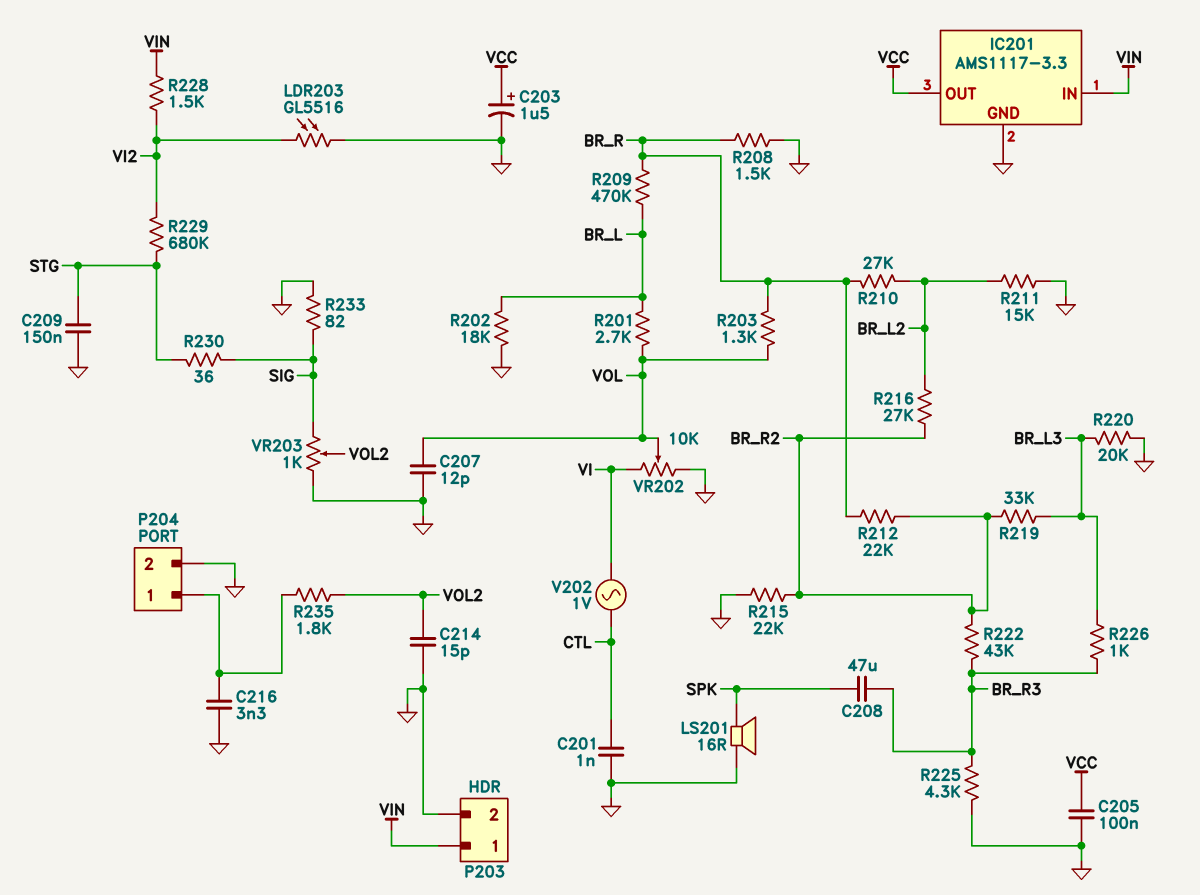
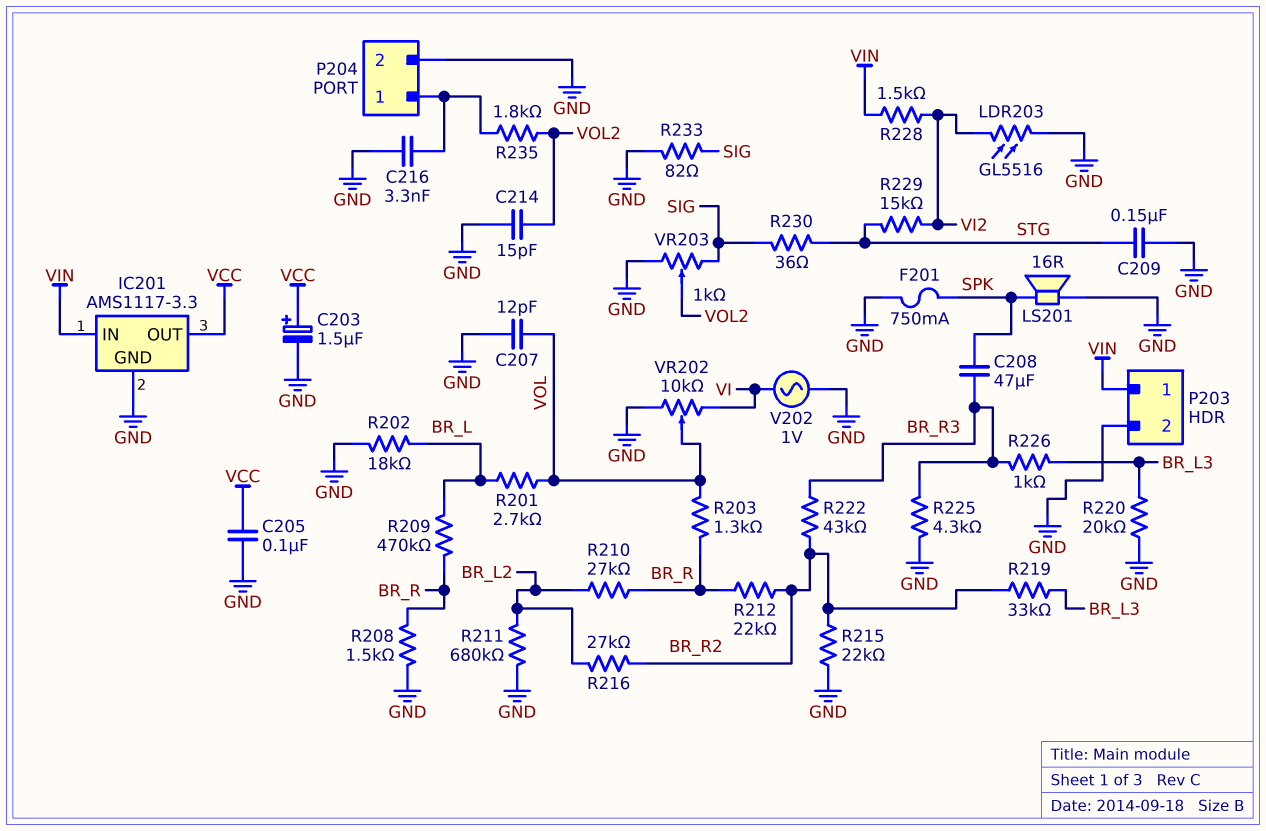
C201: 1nF (CTL, GND) -> none
F201: none -> 750mA (GND, SPK)
R211: 15k (BR_L2, GND) -> 680k (BR_L2, GND)
R229: 680k (STG, VI2) -> 15k (STG, VI2)
V202: AC 1V (CTL, VI) -> AC 1V (GND, VI)

